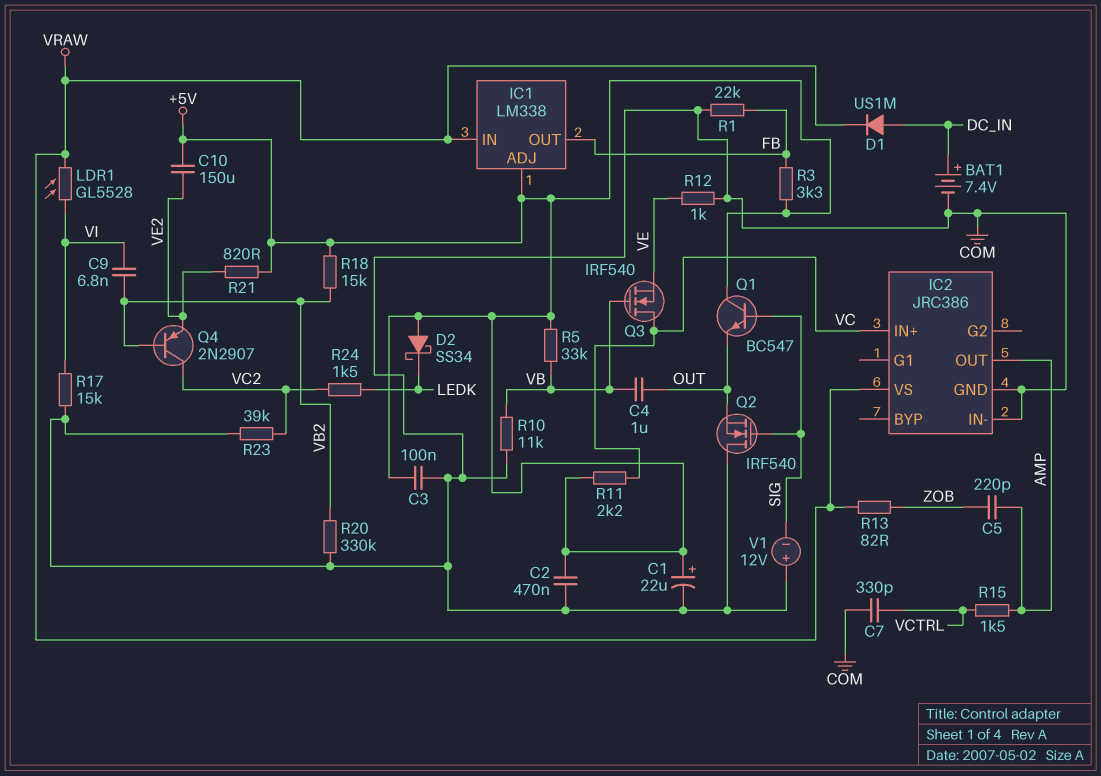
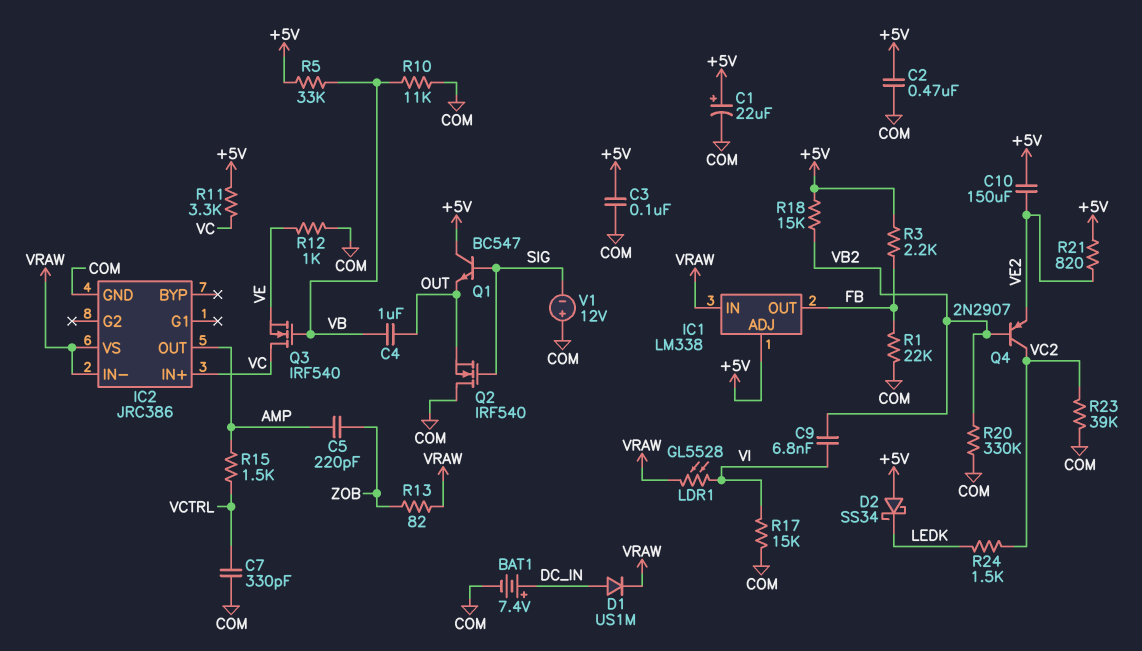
IC2 pin IN-: COM -> VRAW
R3: 3.3k (+5V, FB) -> 2.2k (+5V, FB)
R11: 2.2k (+5V, VC) -> 3.3k (+5V, VC)

